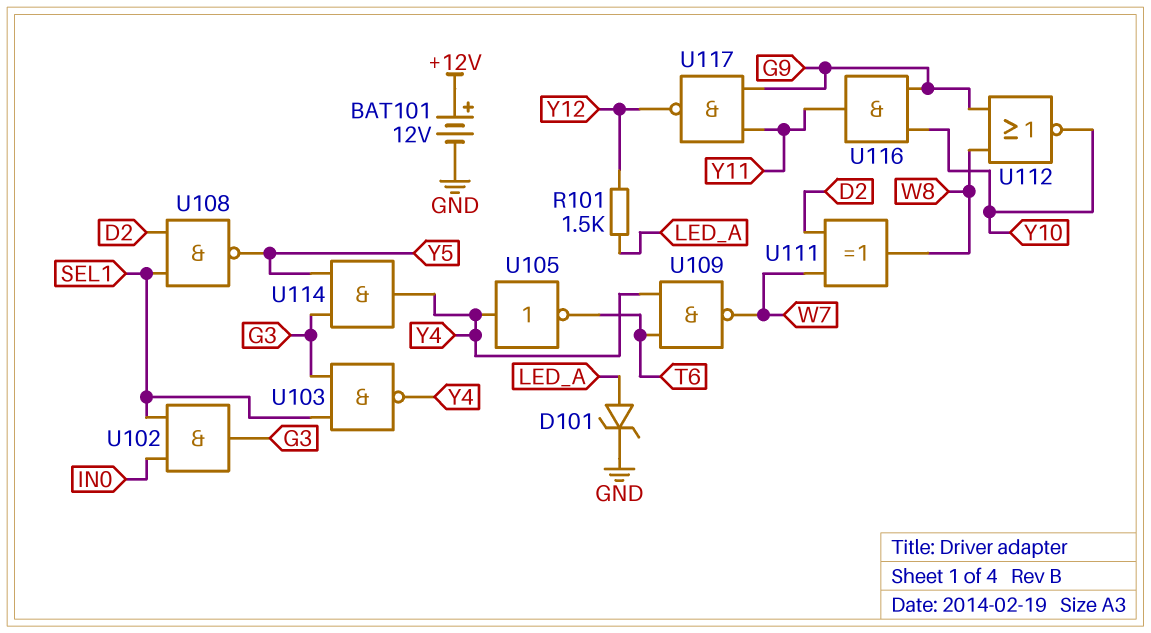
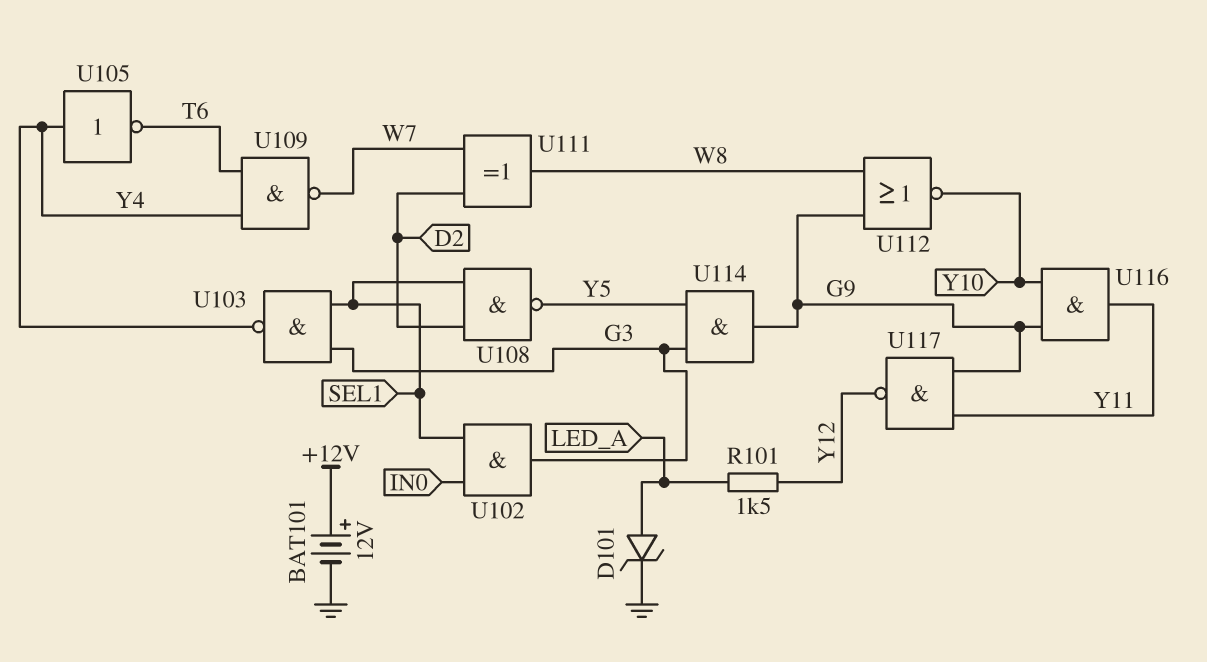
U114: AND (in G3, in Y5, out Y4) -> AND (in G3, in Y5, out G9)

